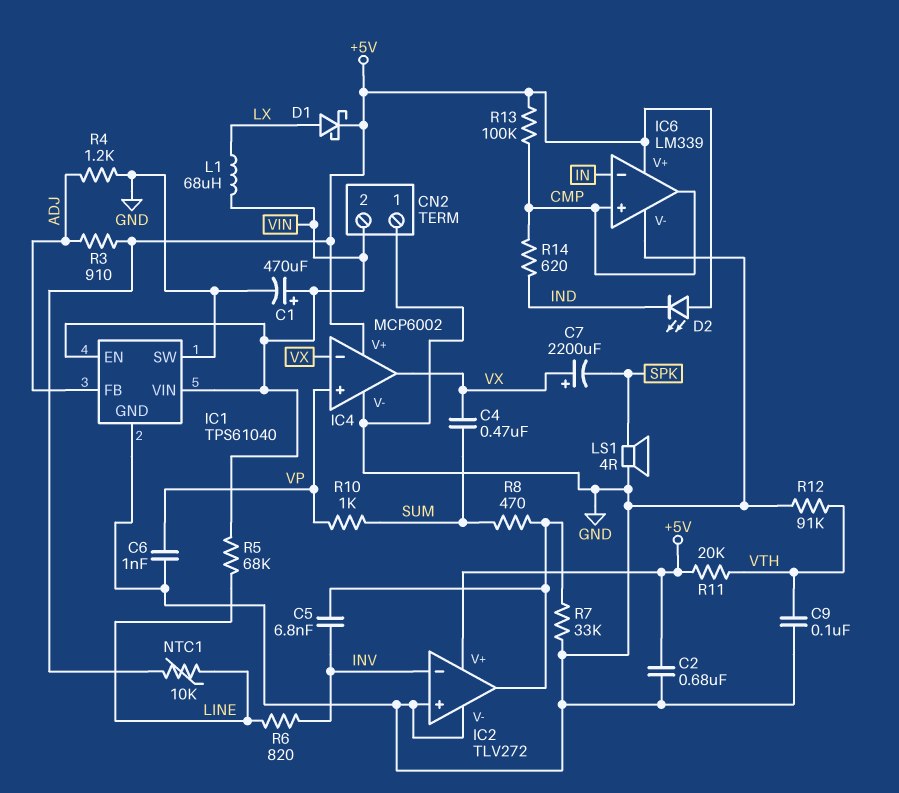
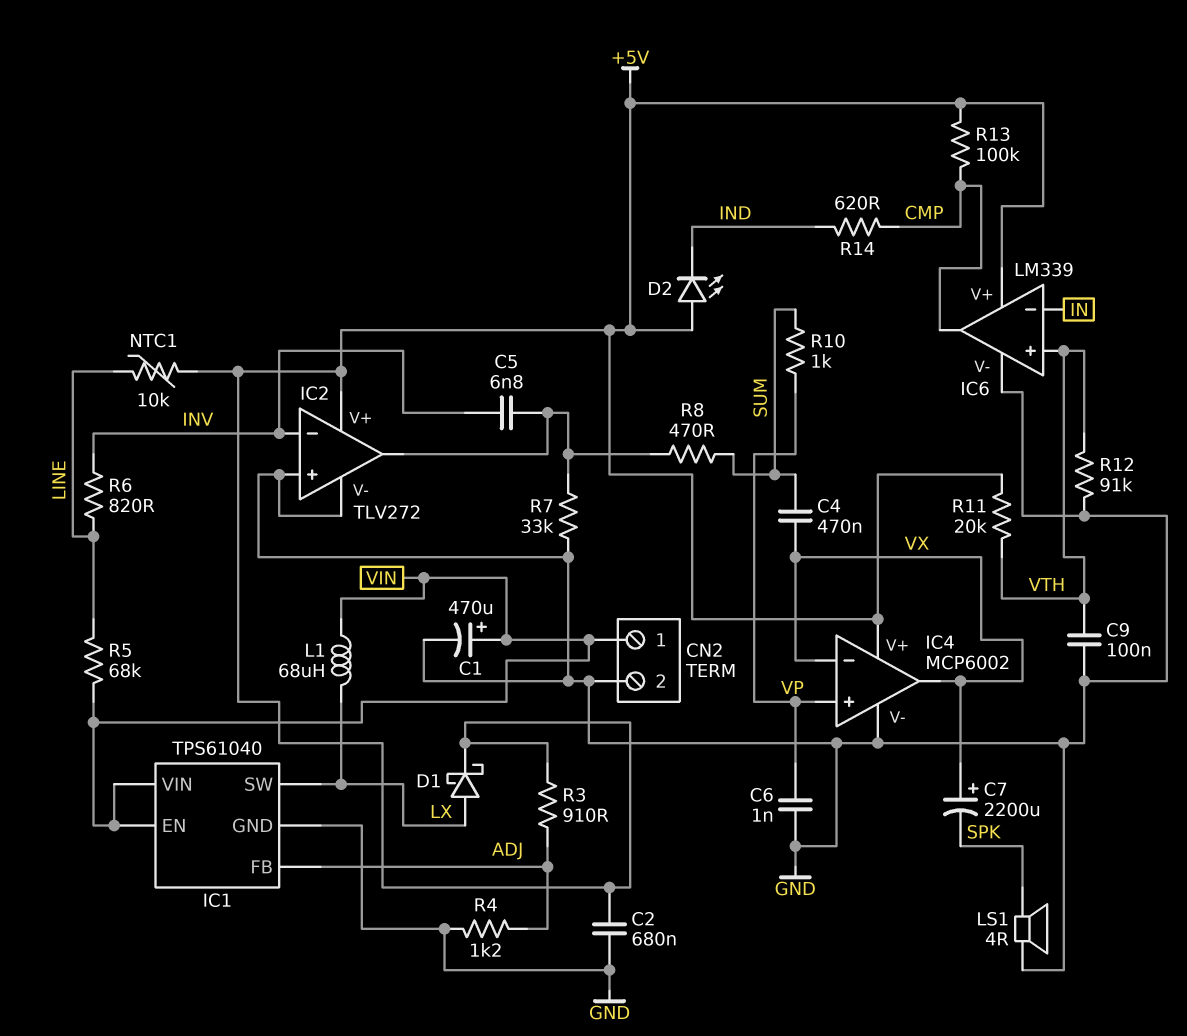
CN2 pin 1: GND -> VIN
CN2 pin 2: VIN -> GND
IC1 pin SW: GND -> LX
IC6 pin in+: CMP -> VTH

